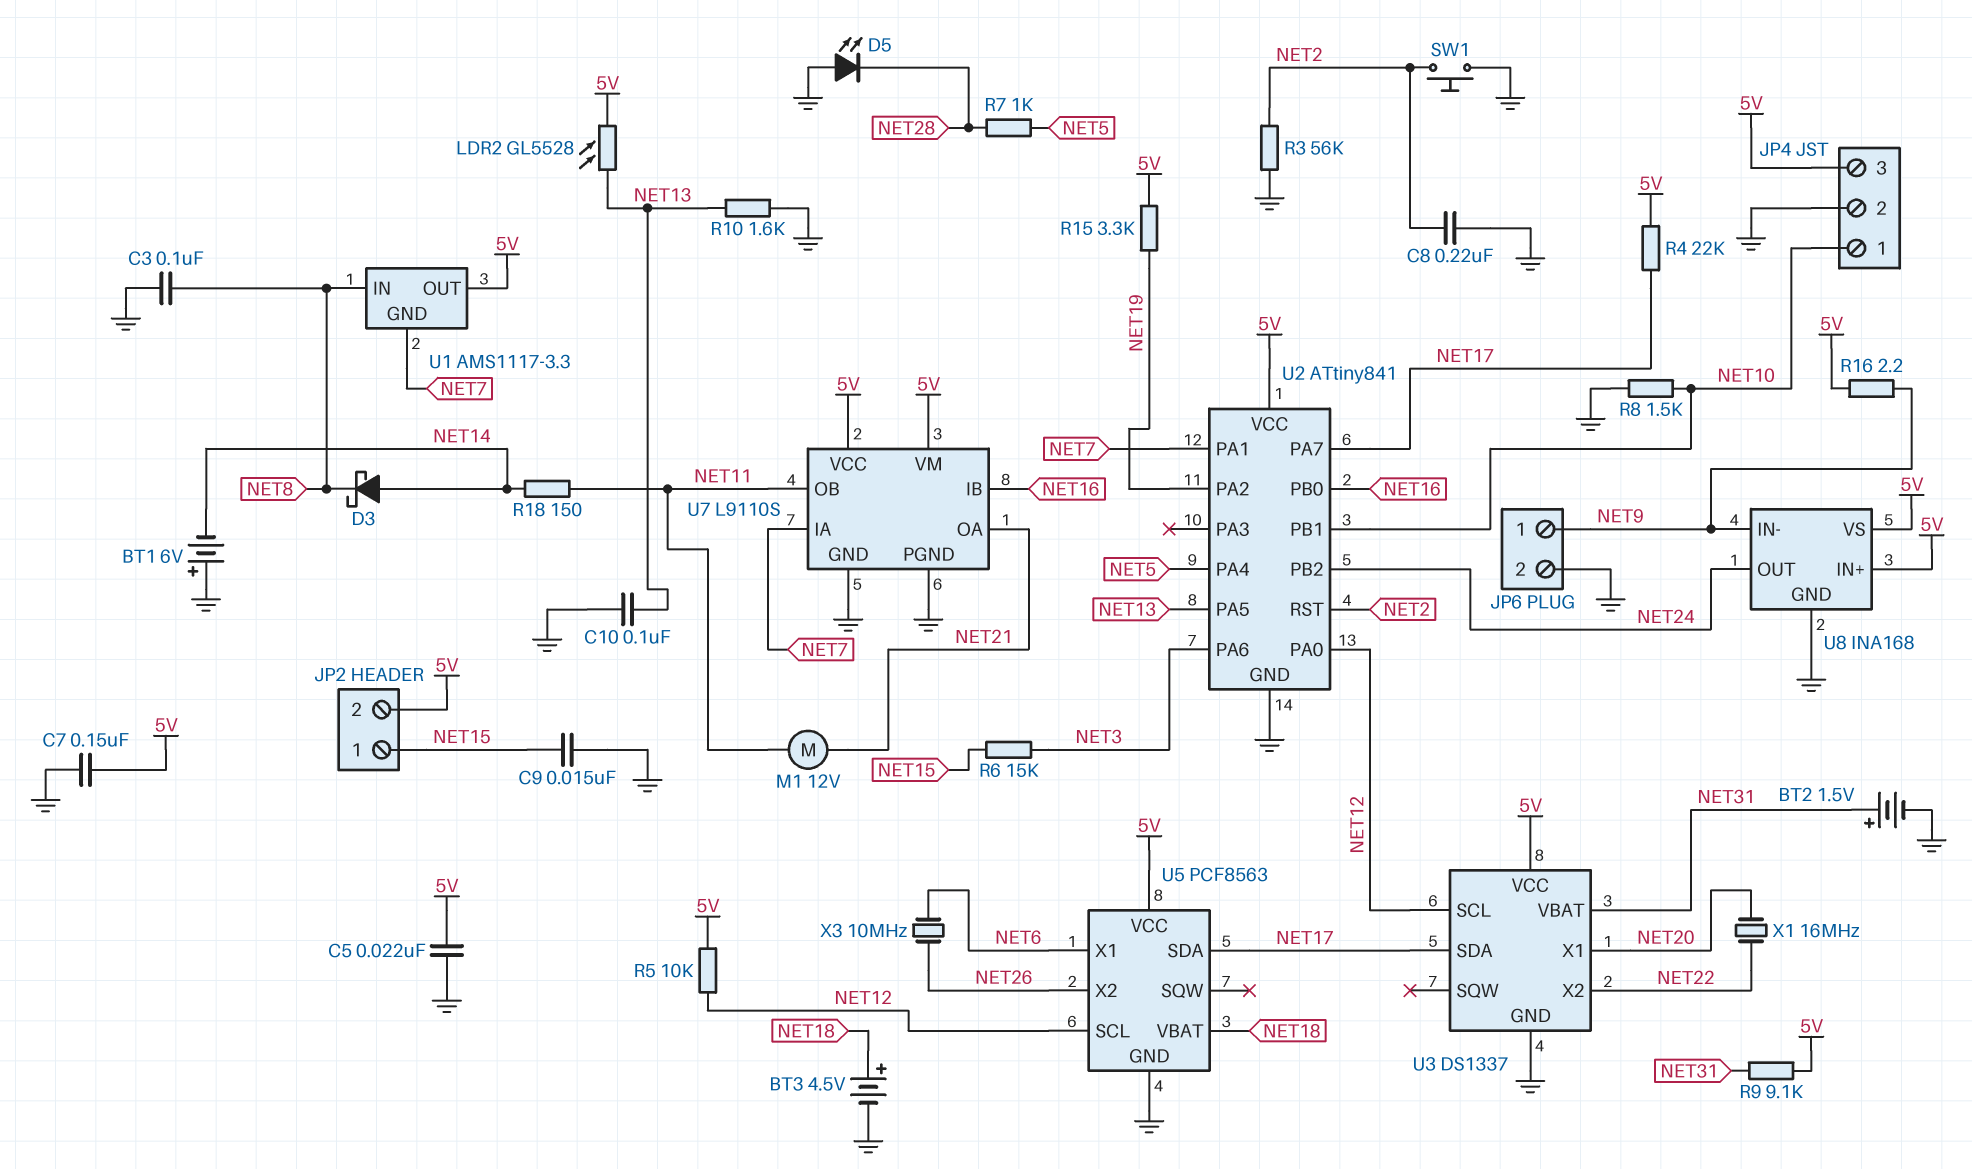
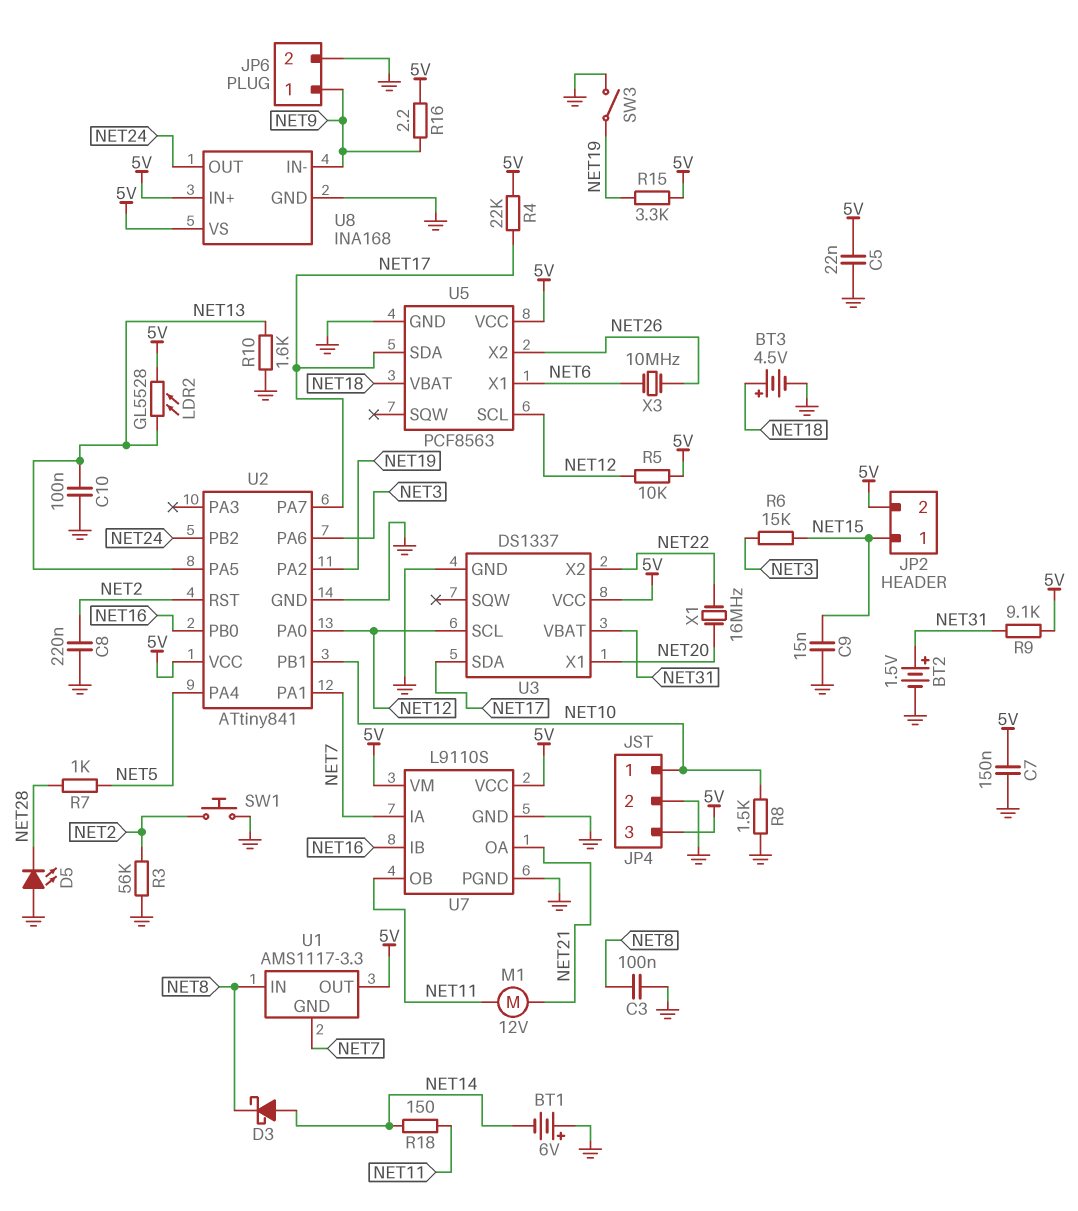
SW3: none -> switch (GND, NET19)

